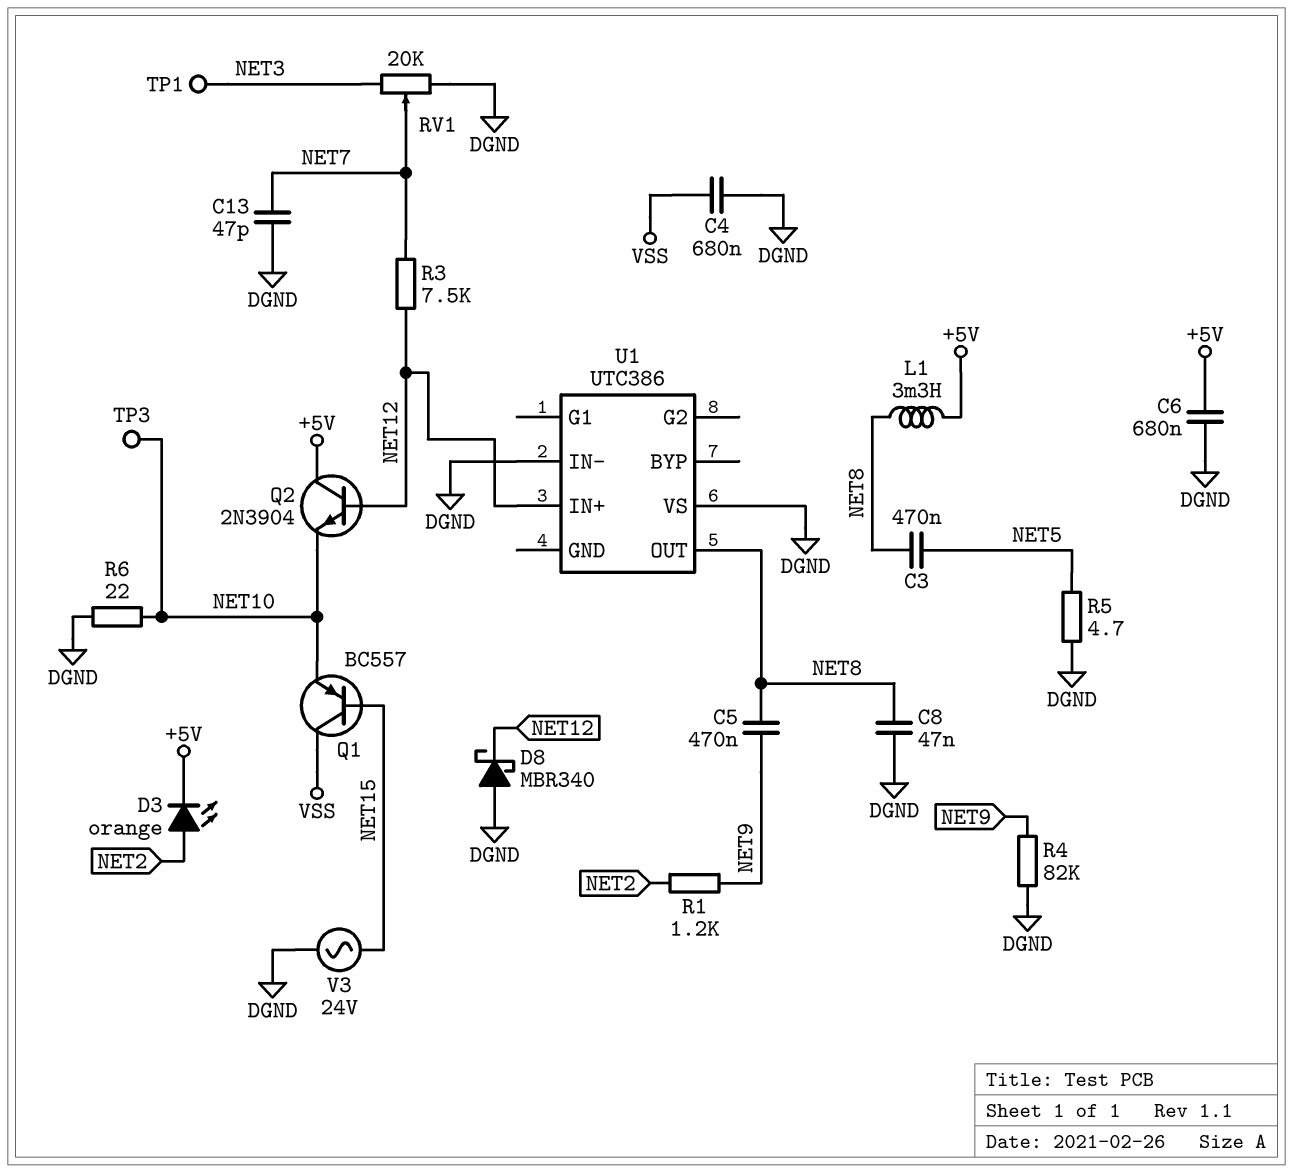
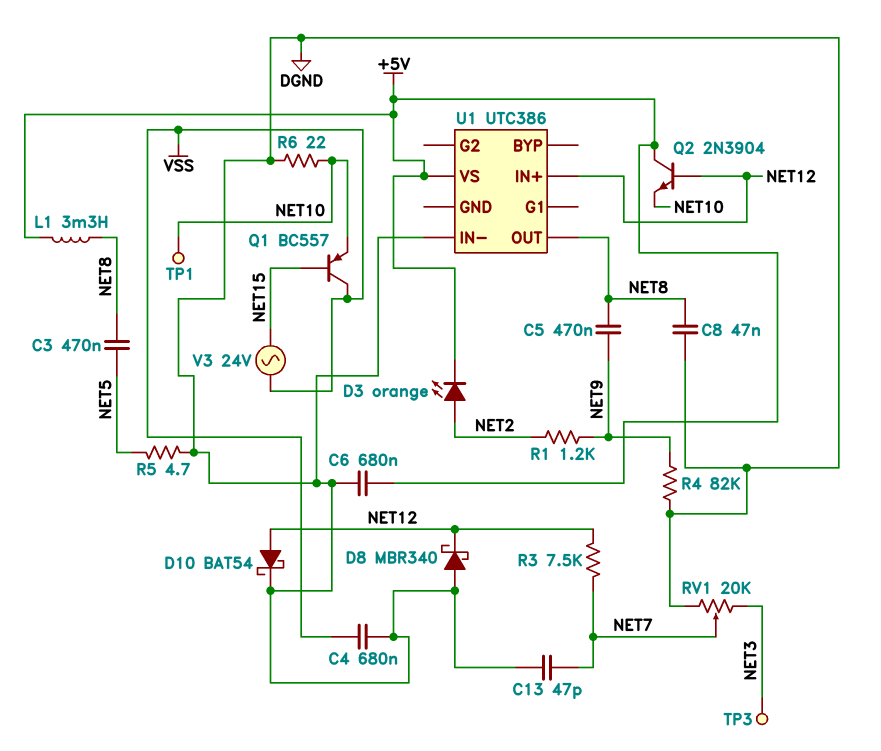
D10: none -> schottky BAT54 (A NET12, K DGND)
TP1: test point (NET3) -> test point (NET10)
TP3: test point (NET10) -> test point (NET3)
U1 pin VS: DGND -> +5V
V3: AC 24V (DGND, NET15) -> AC 24V (NET15, VSS)

